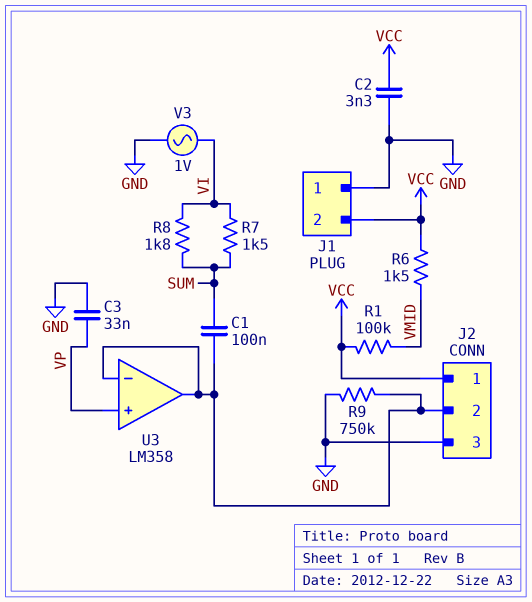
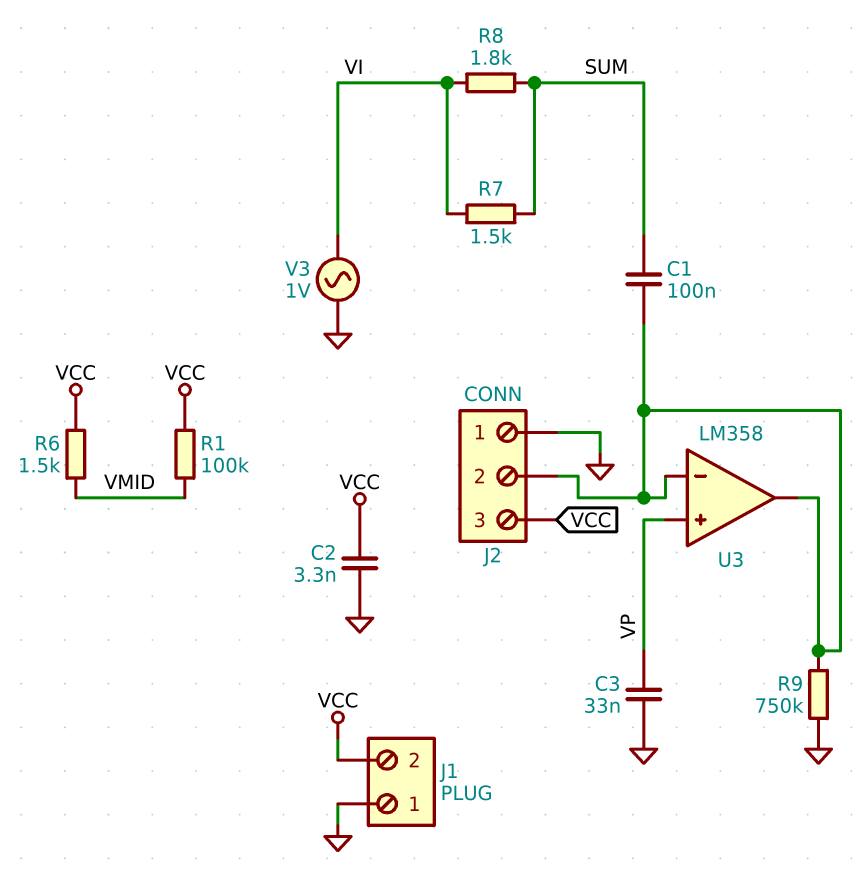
J2 pin 1: VCC -> GND
J2 pin 3: GND -> VCC

